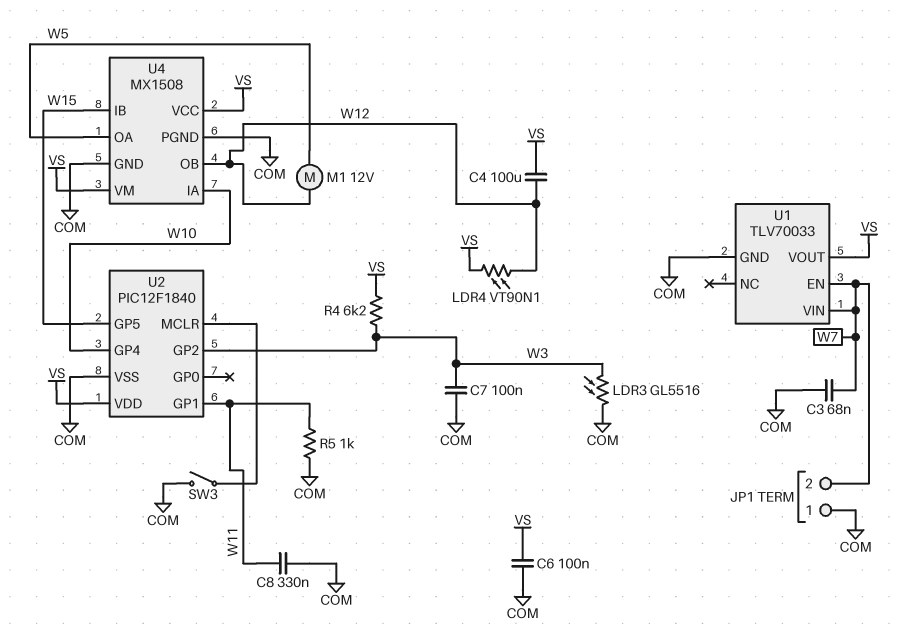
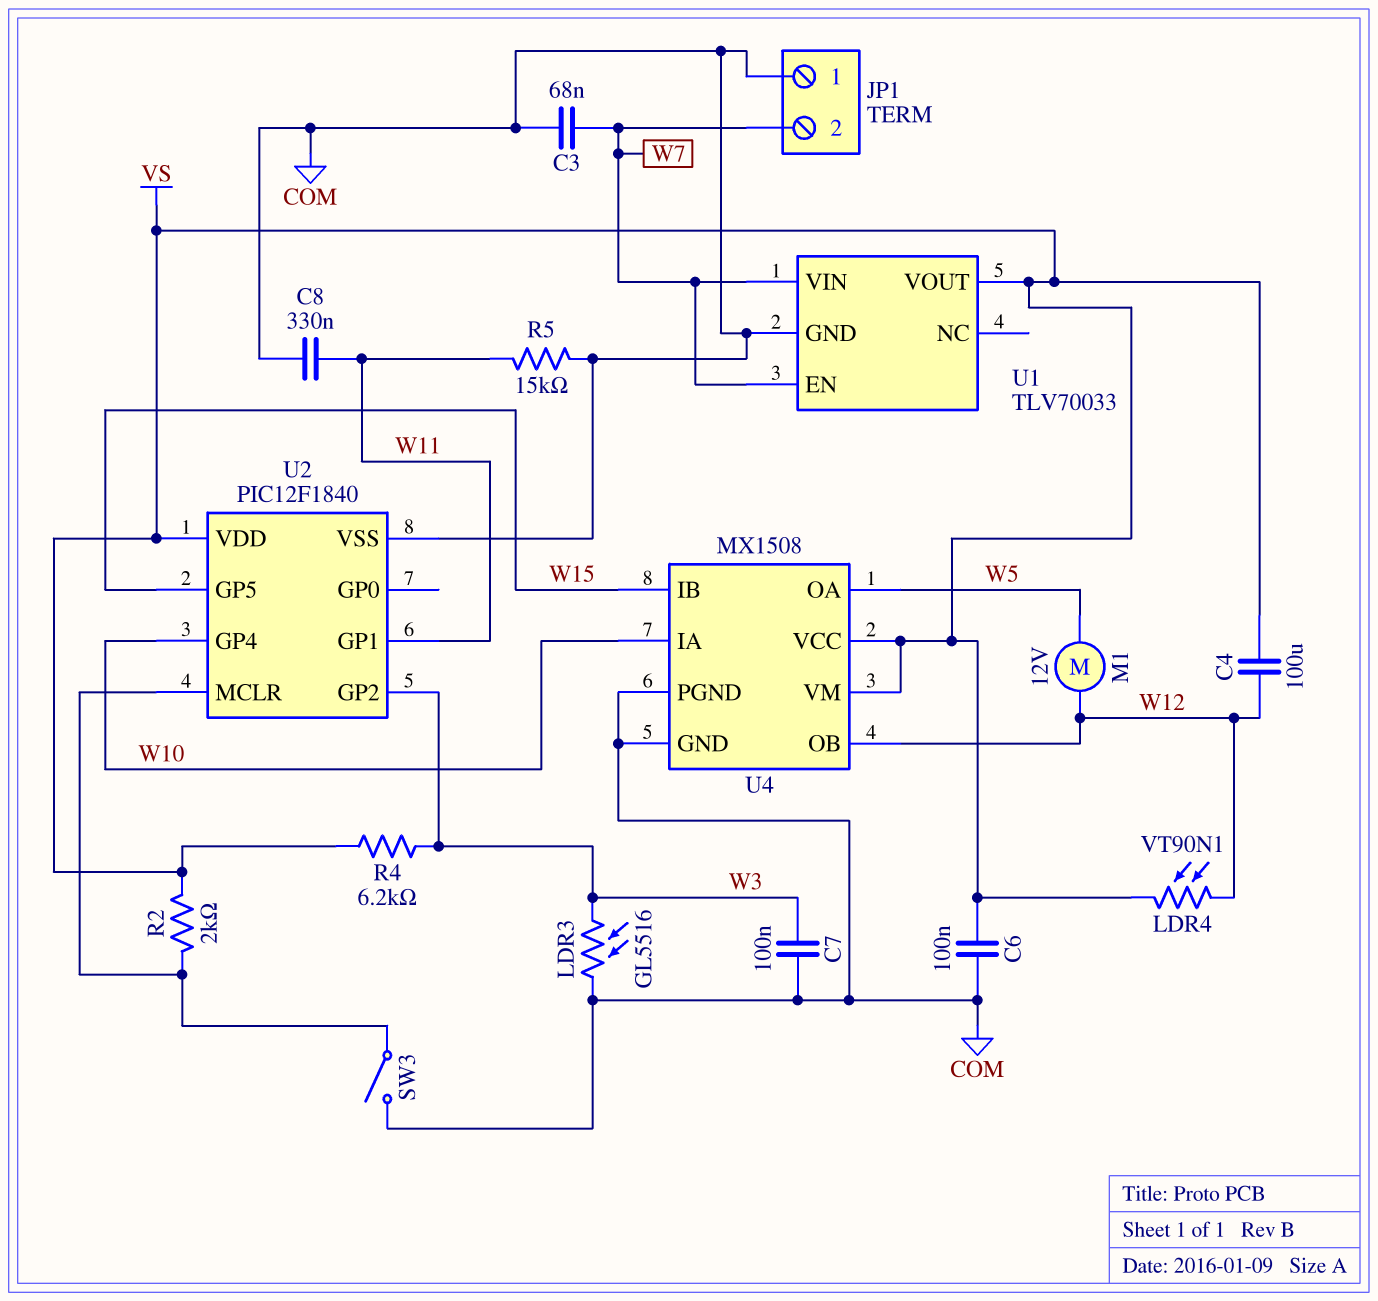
R2: none -> 2k (U2/MCLR, VS)
R5: 1k (COM, W11) -> 15k (COM, W11)

